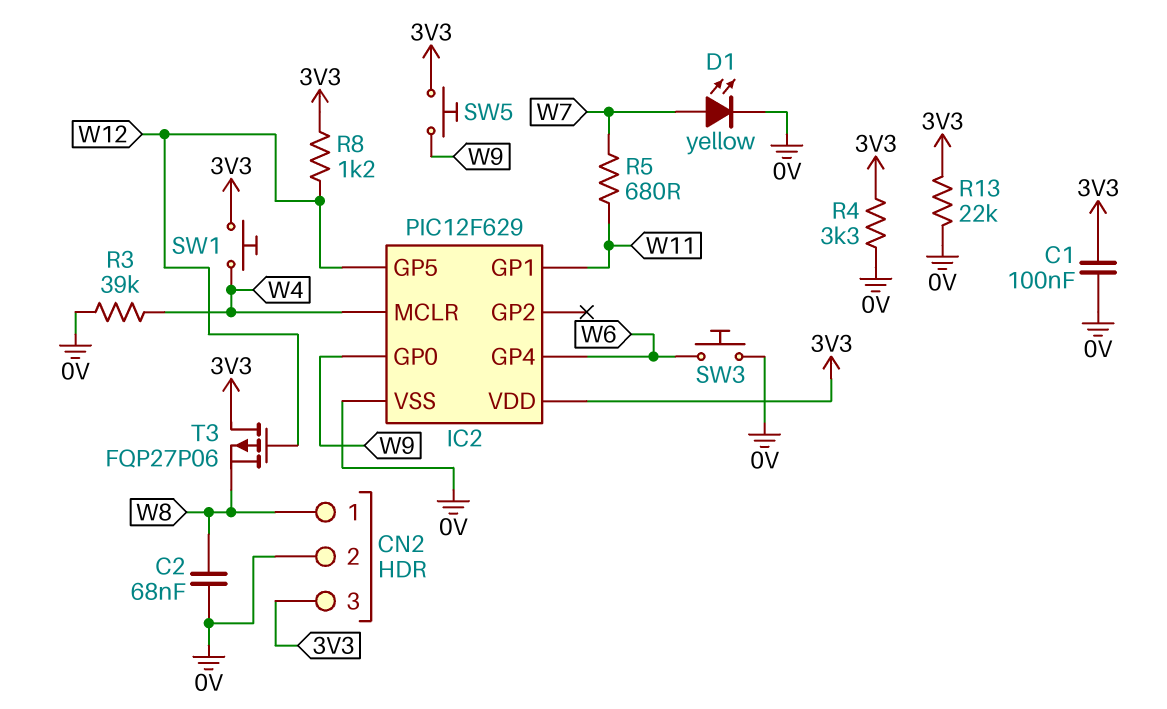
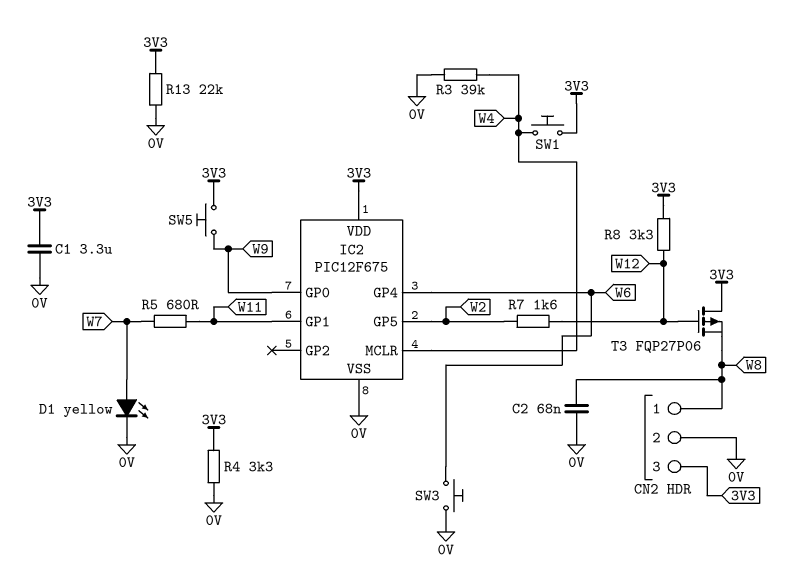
C1: 100nF (0V, 3V3) -> 3.3uF (0V, 3V3)
IC2: PIC12F629 -> PIC12F675
IC2 pin GP5: W12 -> W2
R7: none -> 1.6k (W2, W12)
R8: 1.2k (3V3, W12) -> 3.3k (3V3, W12)

